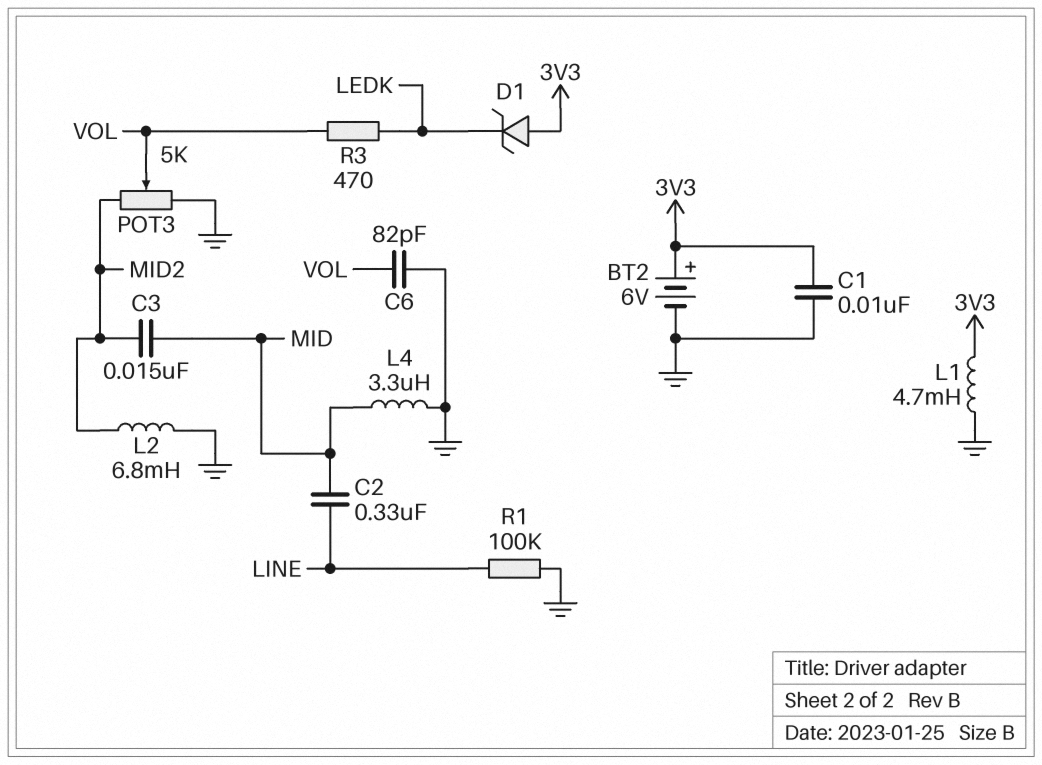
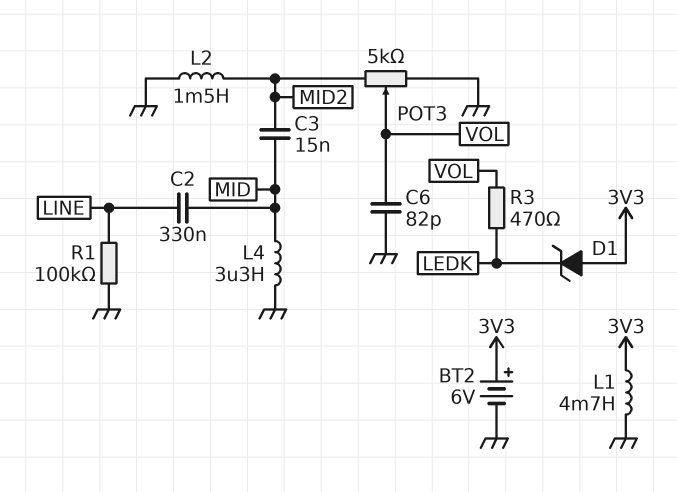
C1: 10nF (3V3, GND) -> none
L2: 6.8mH (GND, MID2) -> 1.5mH (GND, MID2)

